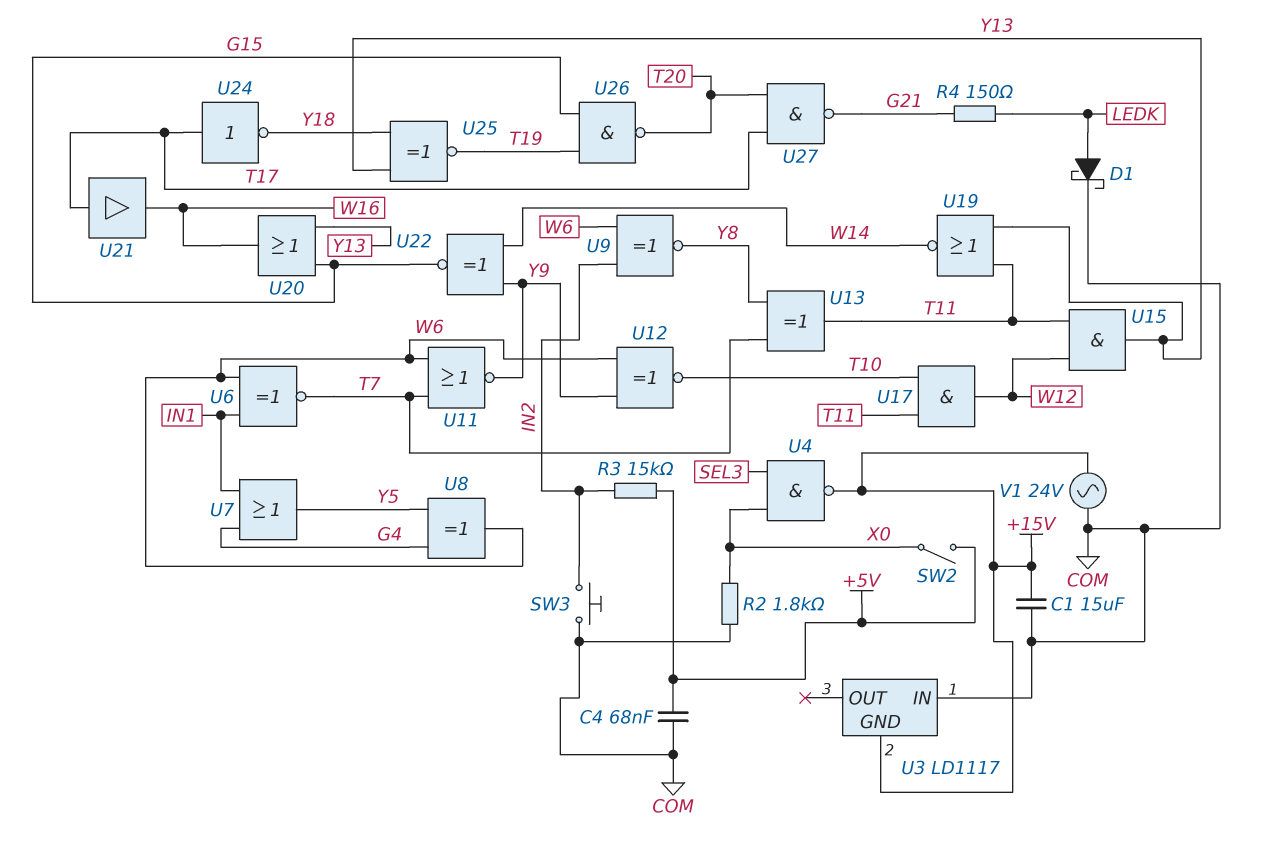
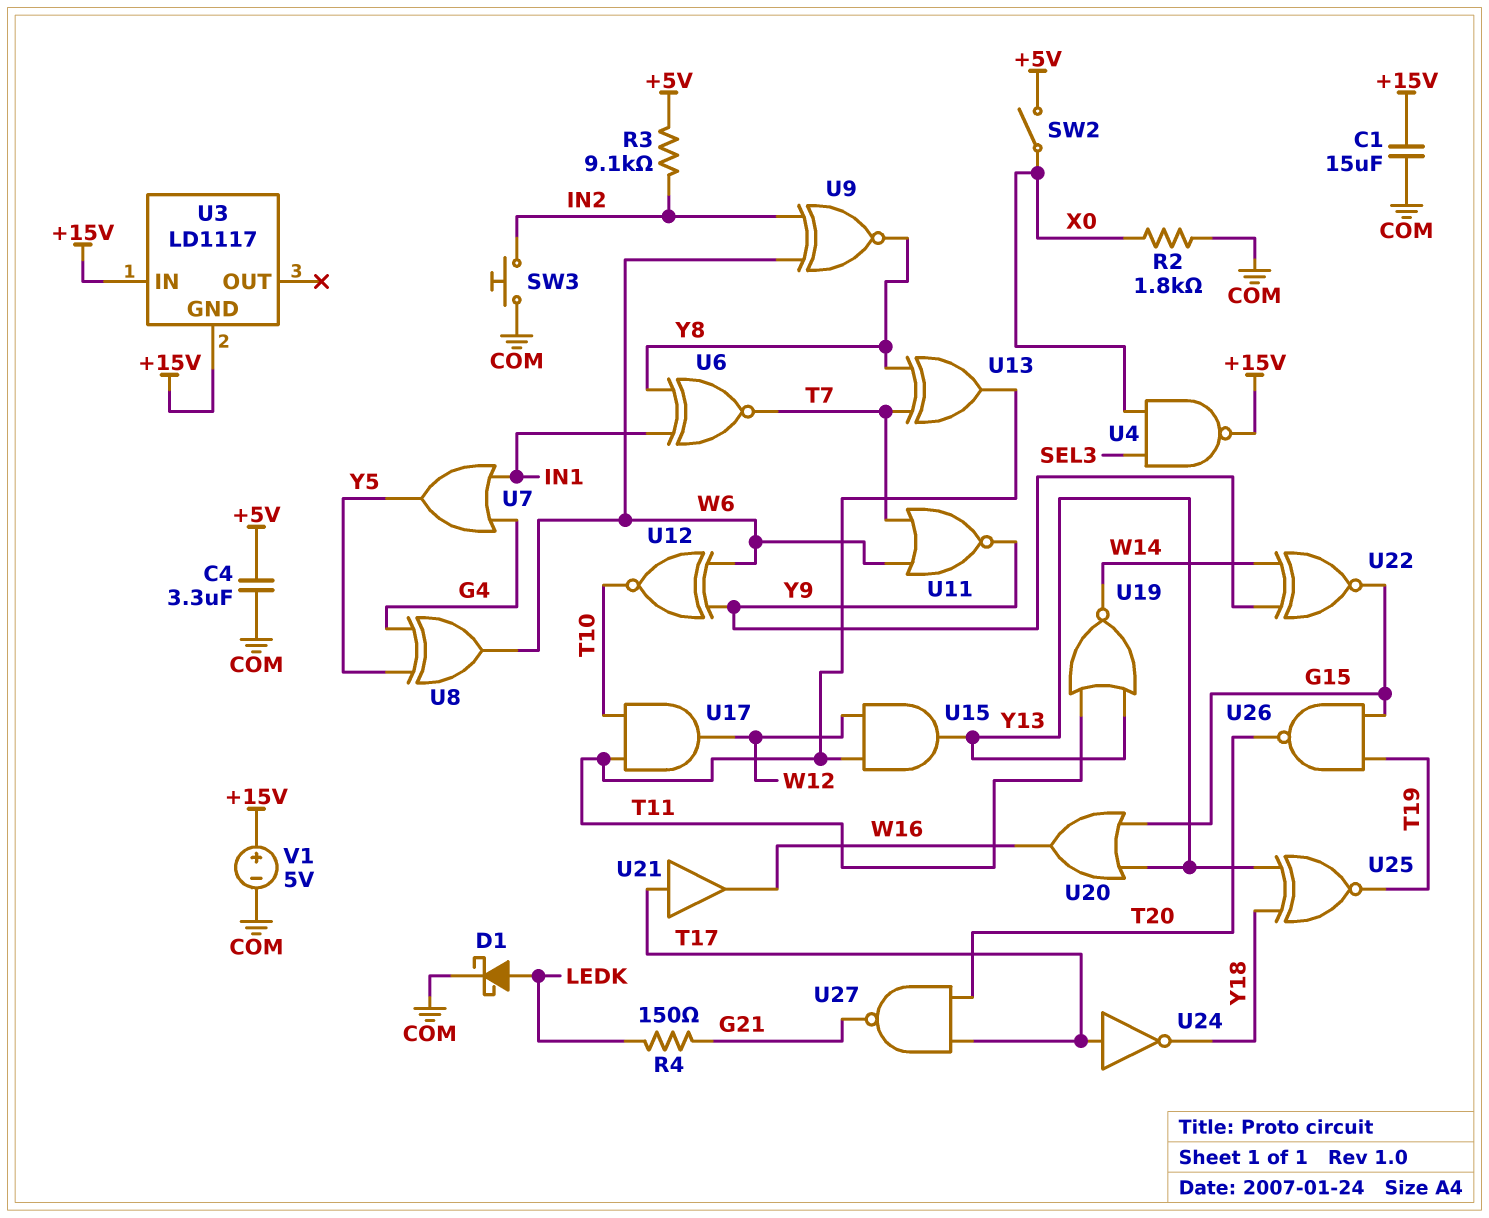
C4: 68nF (+5V, COM) -> 3.3uF (+5V, COM)
R3: 15k (+5V, IN2) -> 9.1k (+5V, IN2)
U3 pin IN: COM -> +15V
U6: XNOR (in IN1, in W6, out T7) -> XNOR (in IN1, in Y8, out T7)
V1: AC 24V (+15V, COM) -> 5V (plus +15V, minus COM)

